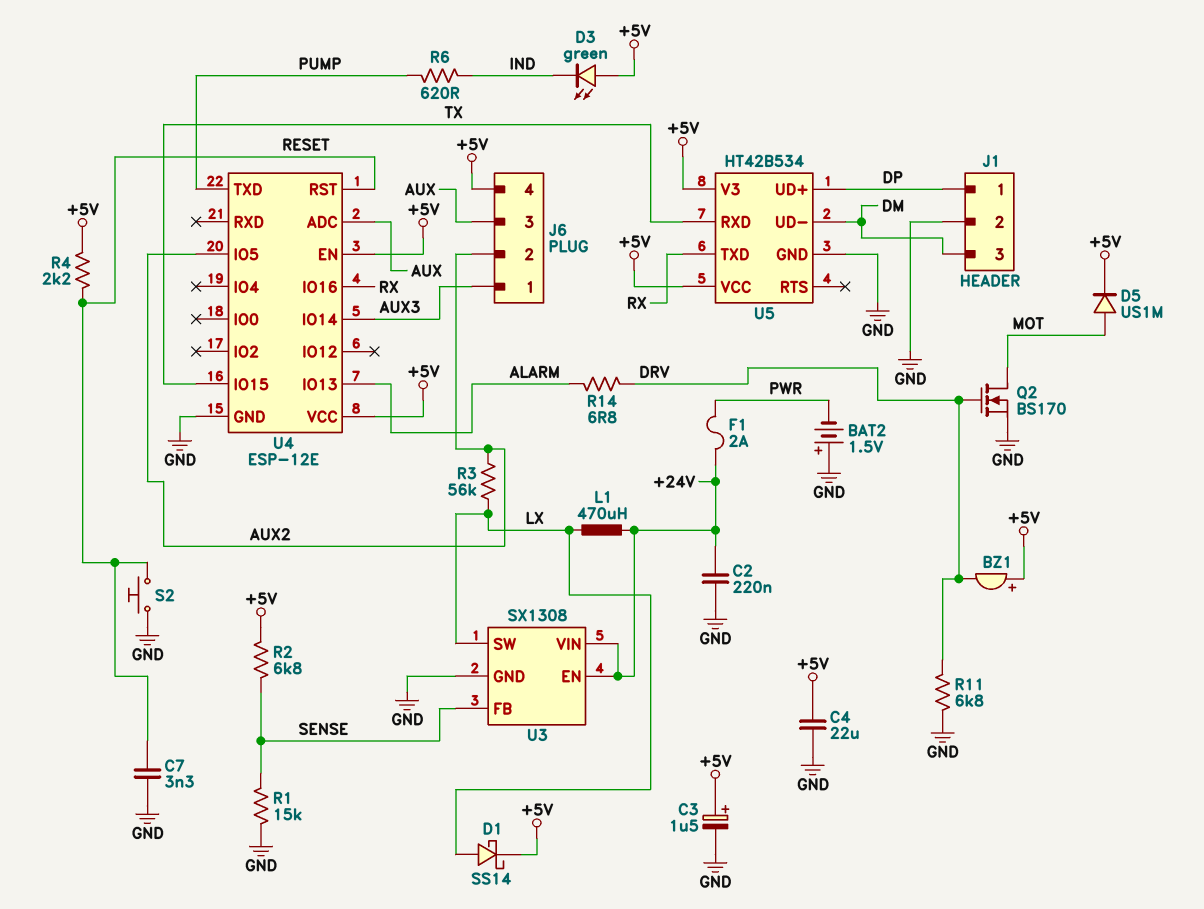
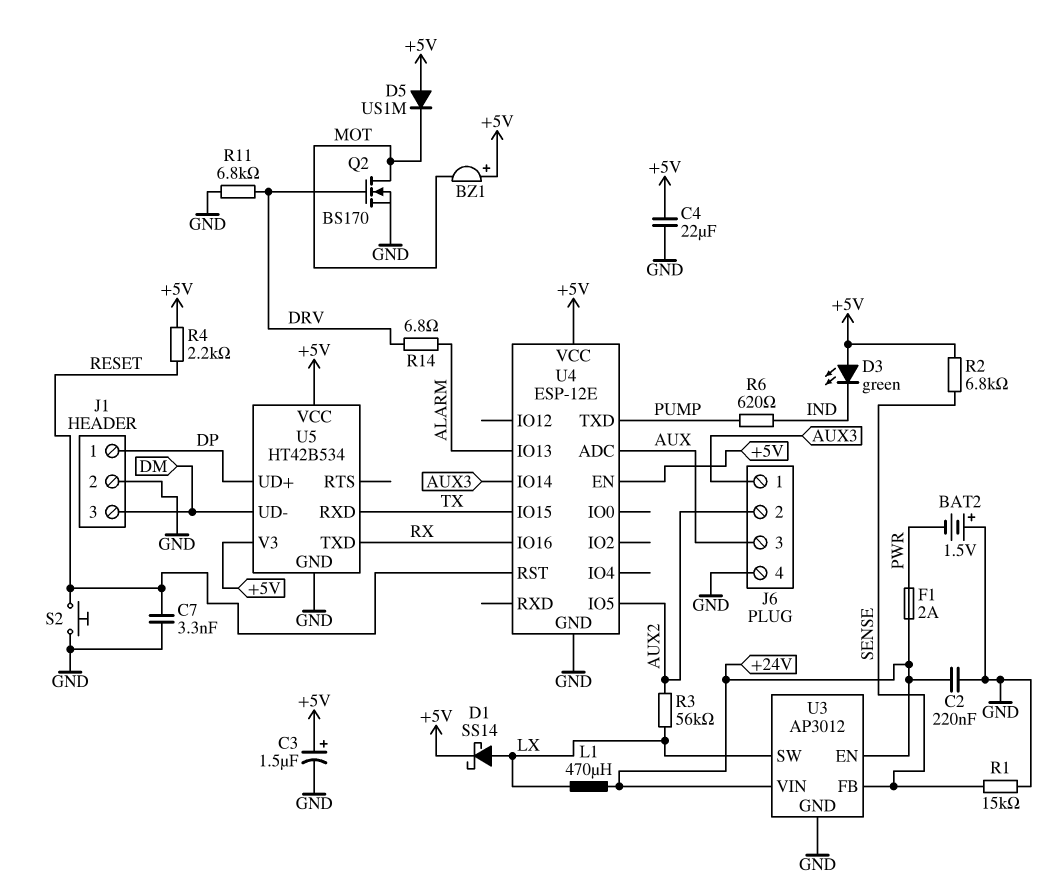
BZ1: buzzer (plus +5V, minus DRV) -> buzzer (plus +5V, minus MOT)
D5: diode US1M (A MOT, K +5V) -> diode US1M (A +5V, K MOT)
J6 pin 4: +5V -> GND
U3: SX1308 -> AP3012

